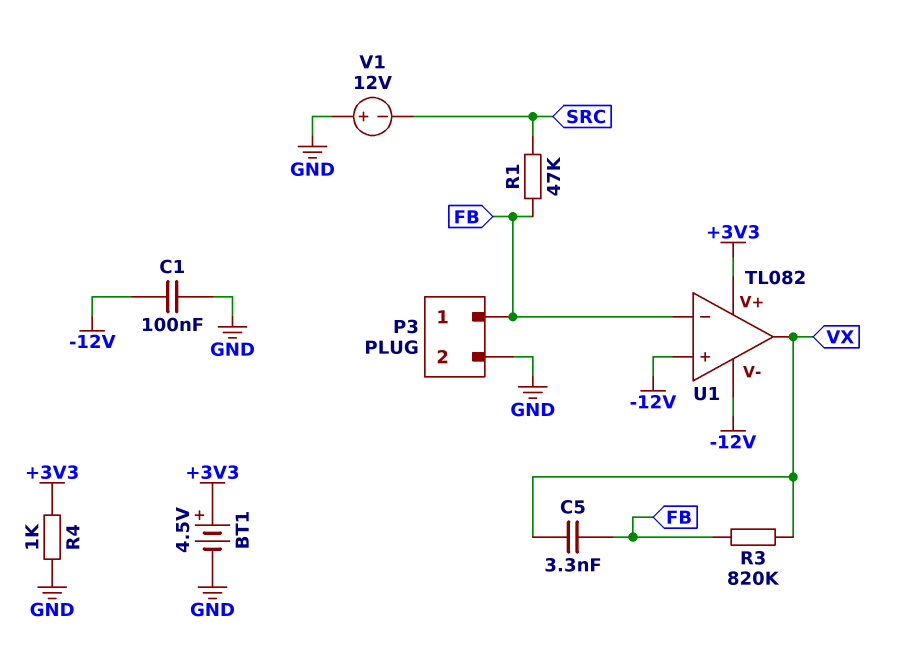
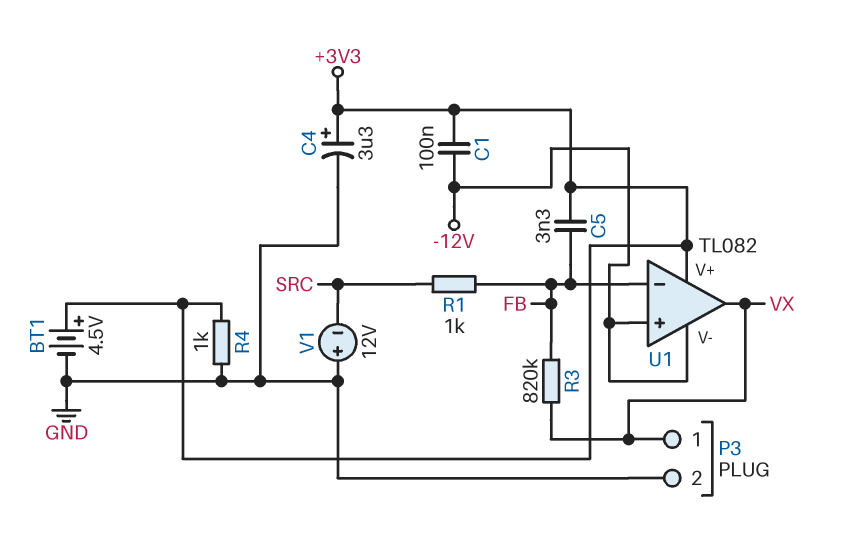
C1: 100nF (-12V, GND) -> 100nF (+3V3, -12V)
C4: none -> 3.3uF (plus +3V3, minus GND)
C5: 3.3nF (FB, VX) -> 3.3nF (+3V3, FB)
P3 pin 1: FB -> VX
R1: 47k (FB, SRC) -> 1k (FB, SRC)

